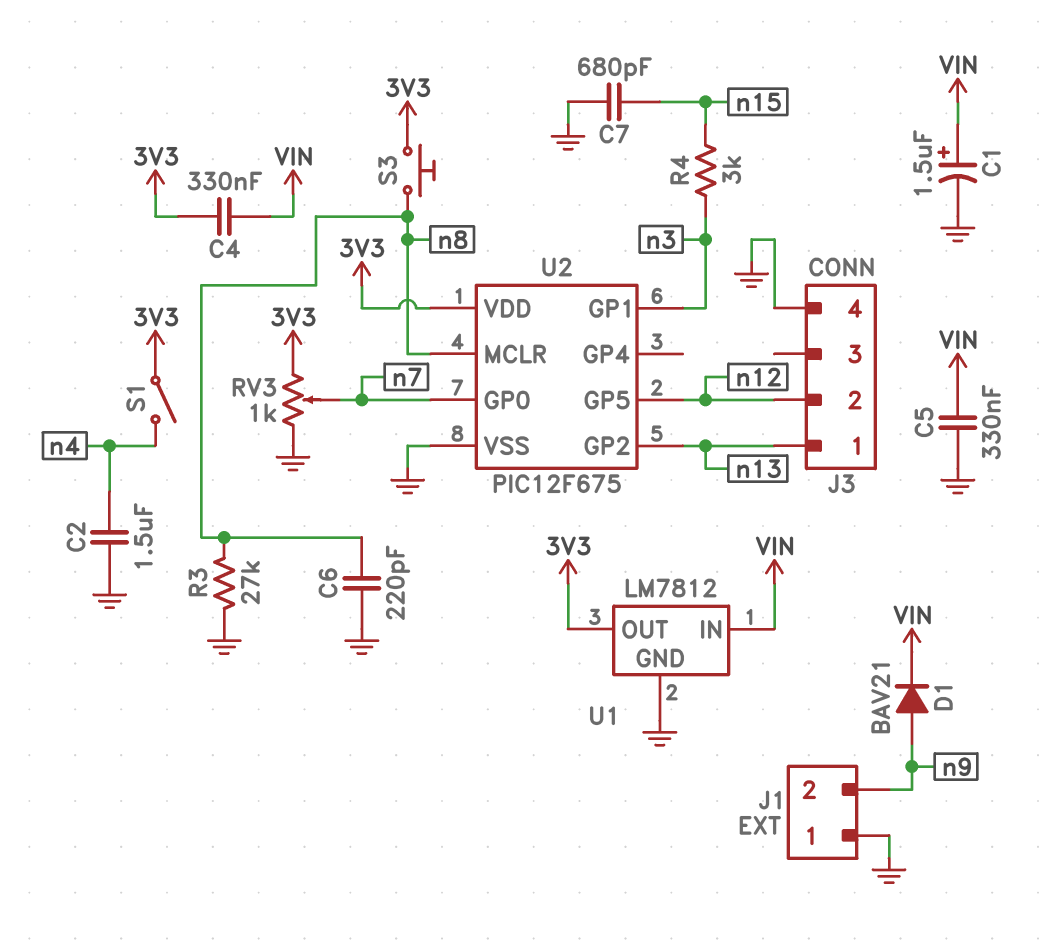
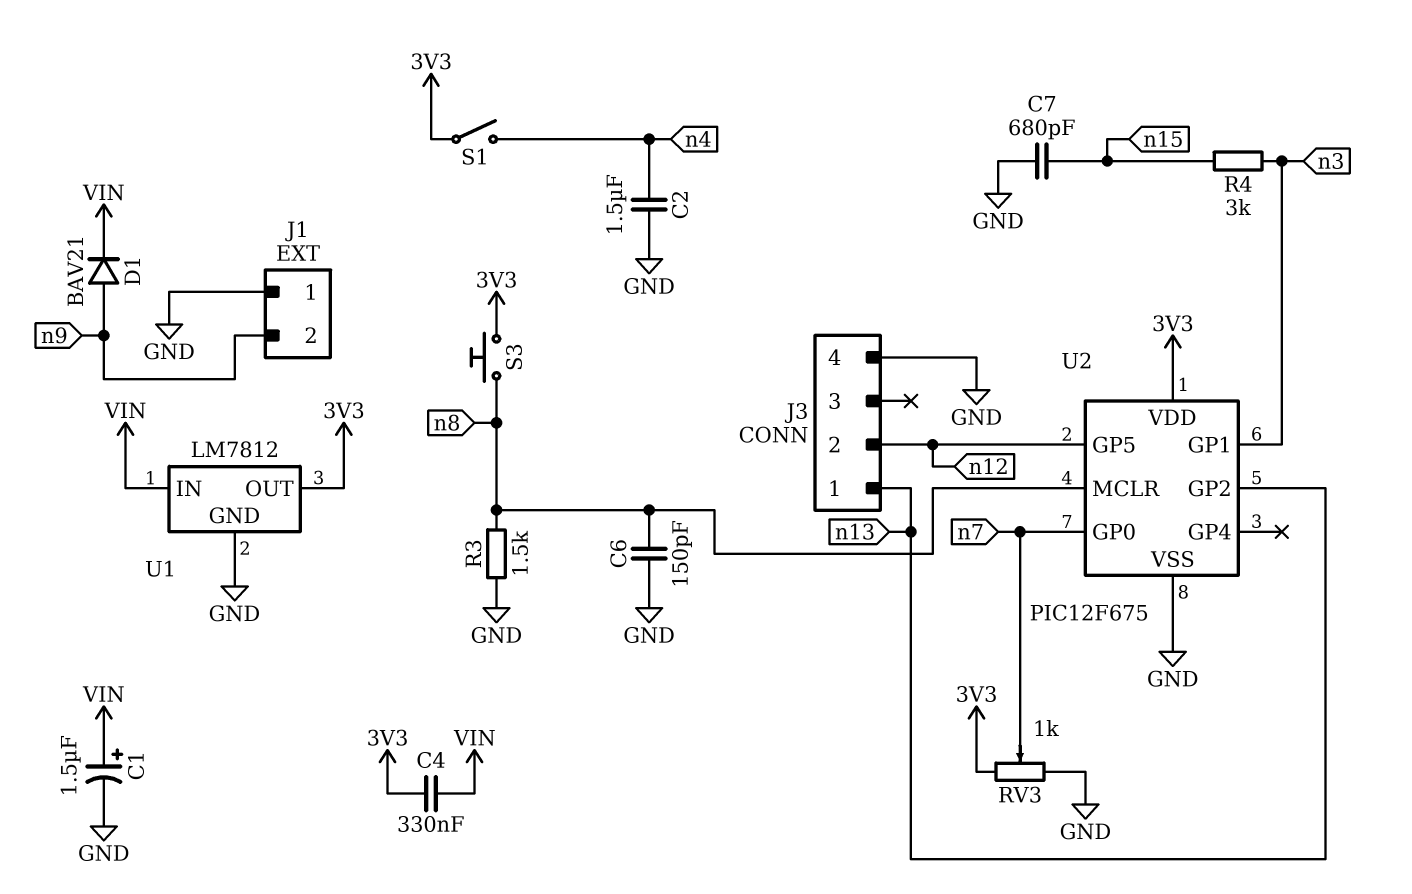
C5: 330nF (GND, VIN) -> none
C6: 220pF (GND, n8) -> 150pF (GND, n8)
R3: 27k (GND, n8) -> 1.5k (GND, n8)

